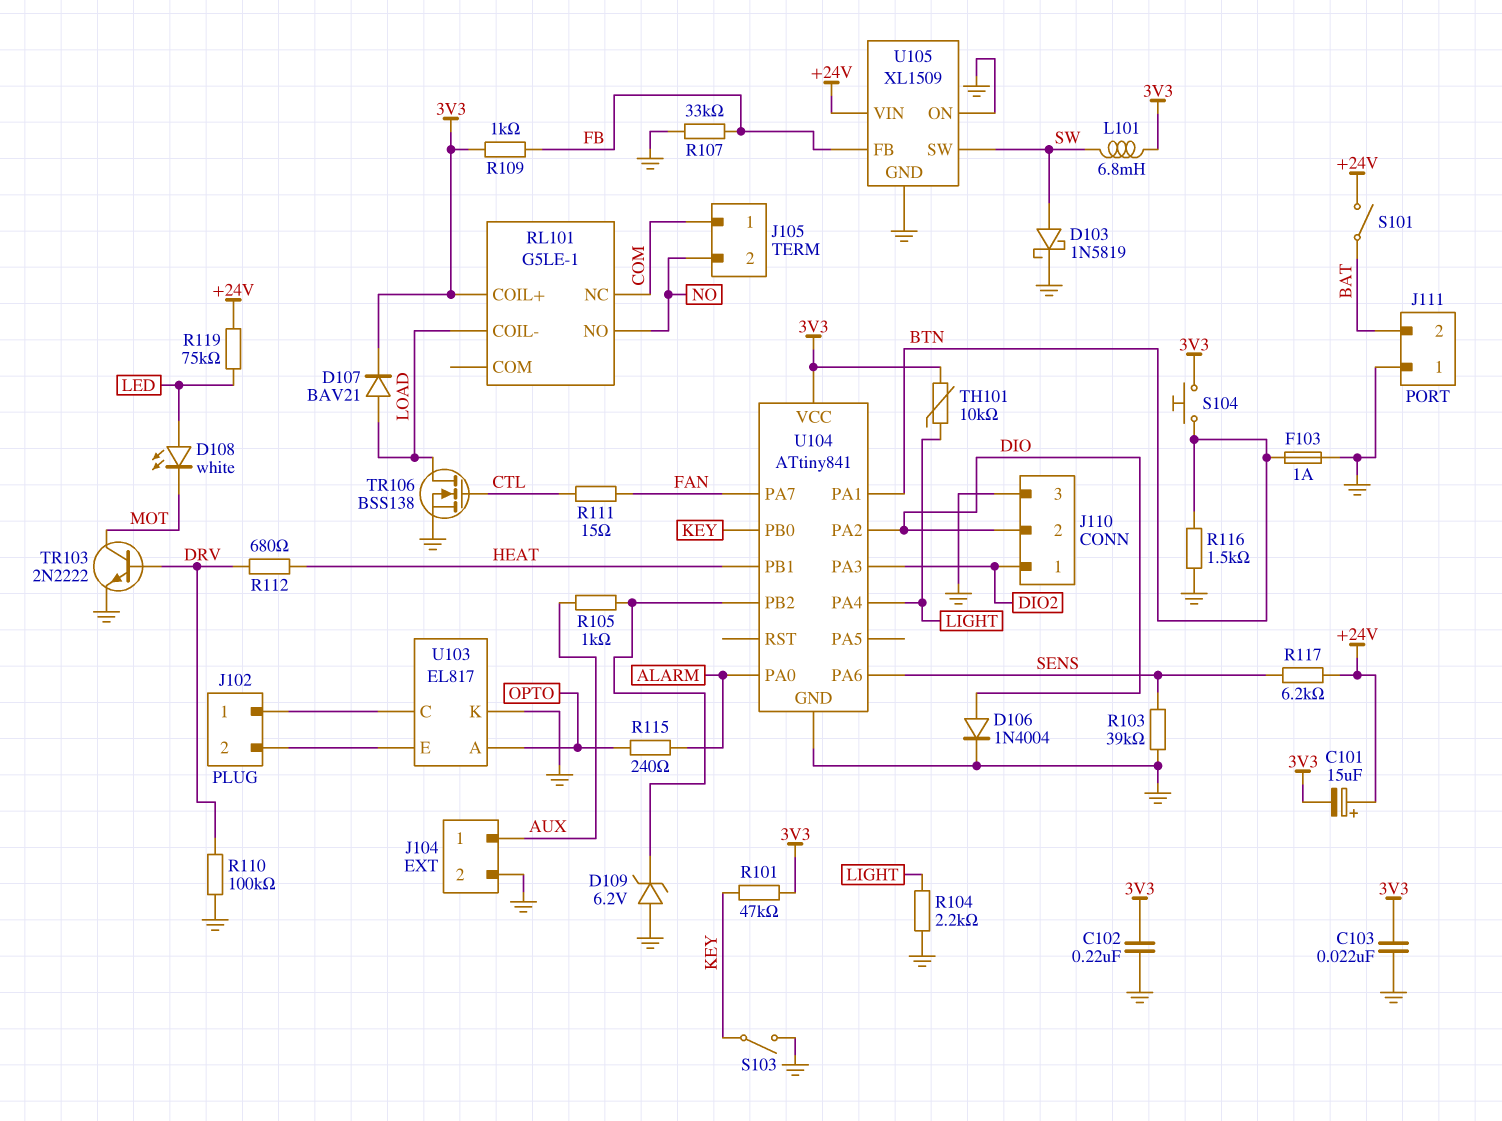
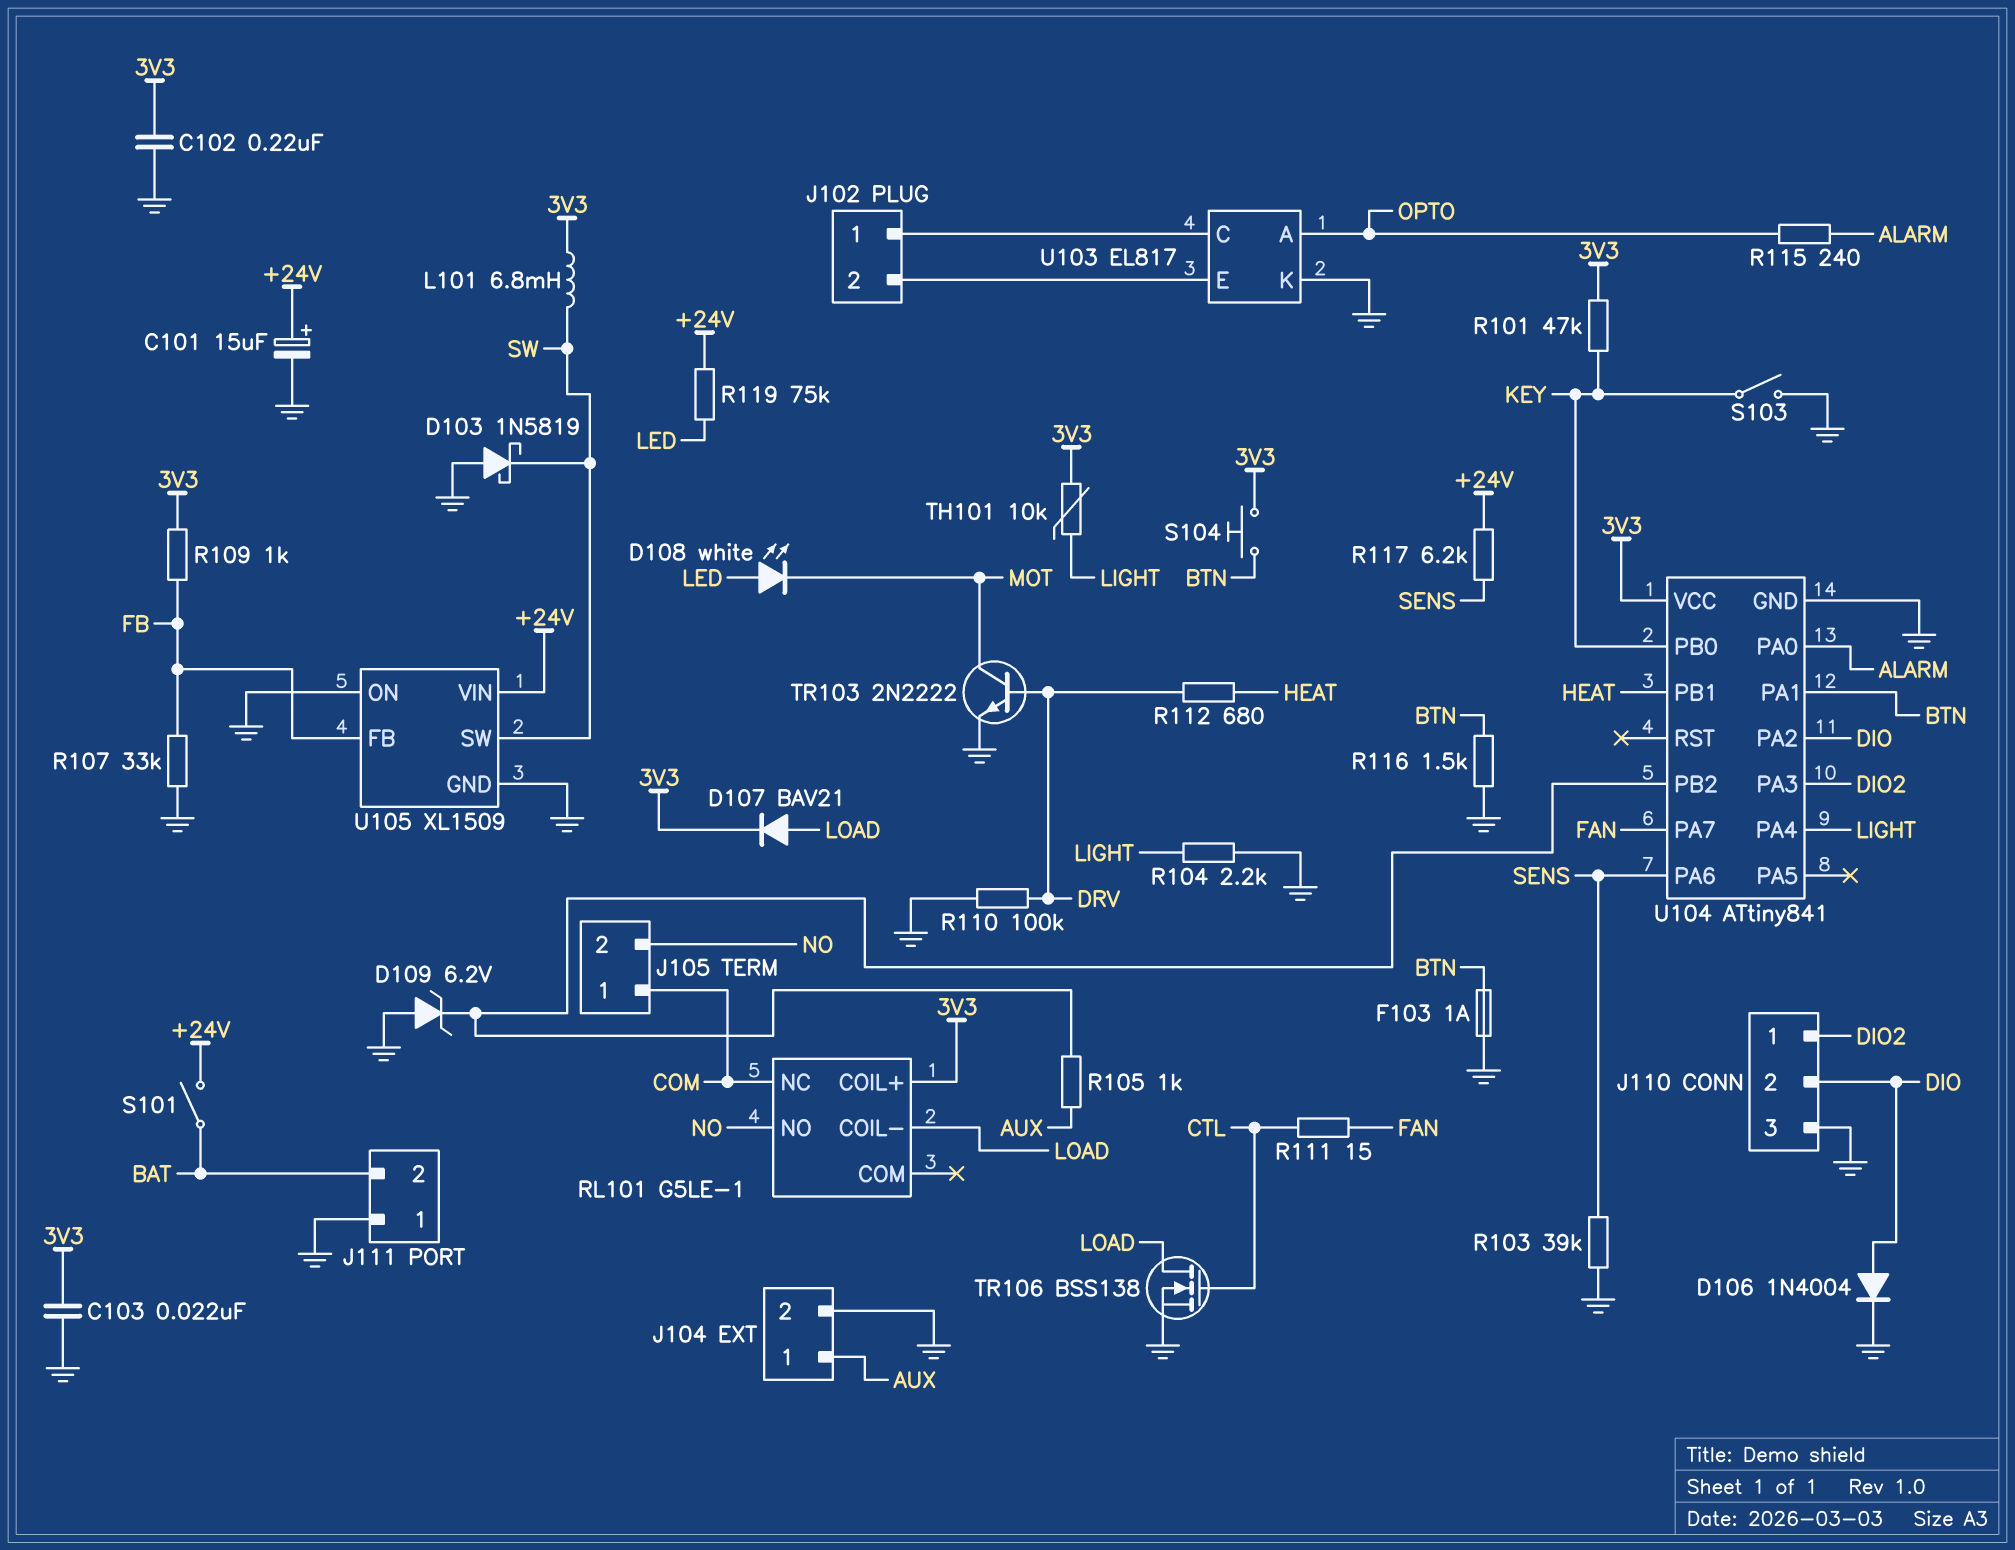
C101: 15uF (plus +24V, minus 3V3) -> 15uF (plus +24V, minus GND)
D103: schottky 1N5819 (A SW, K GND) -> schottky 1N5819 (A GND, K SW)

